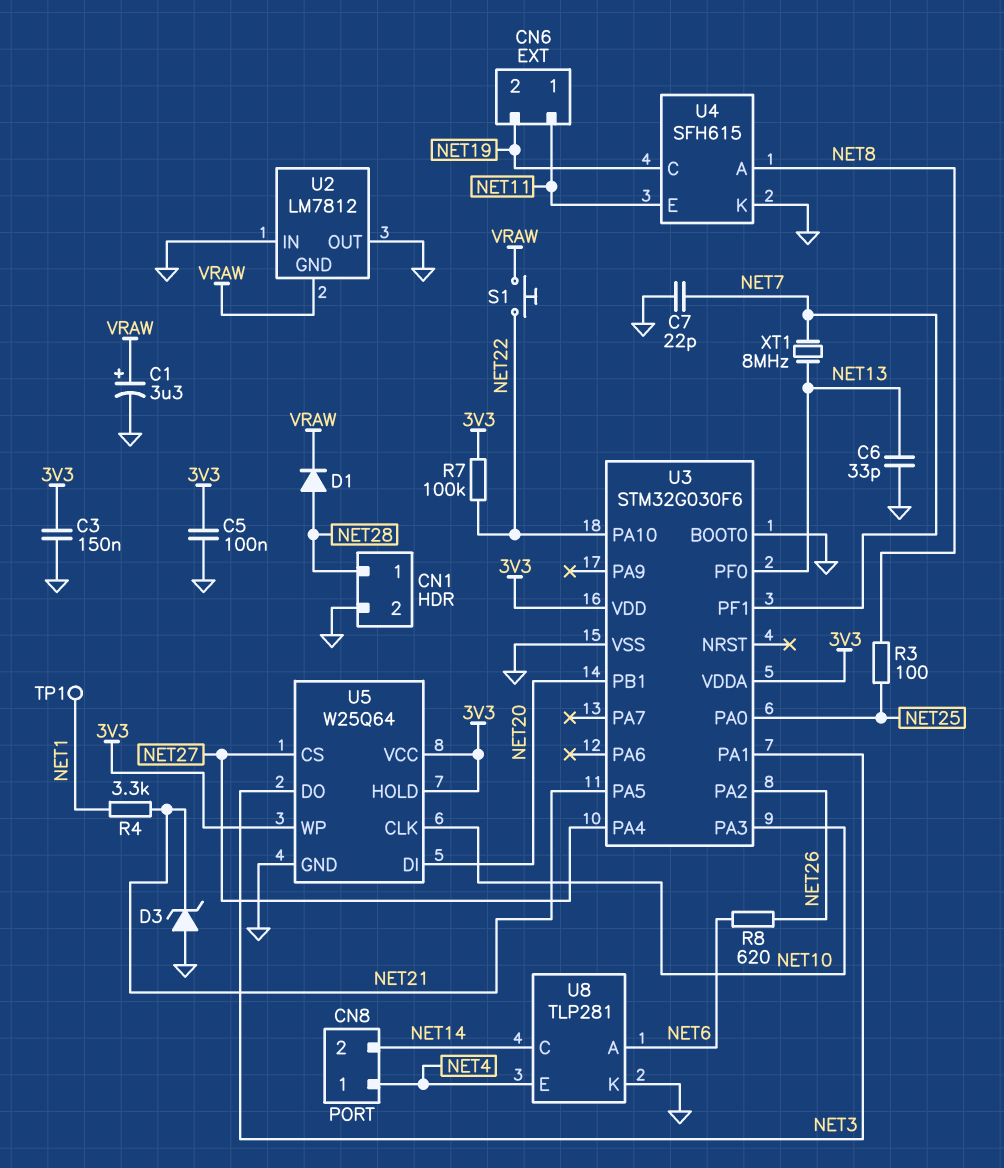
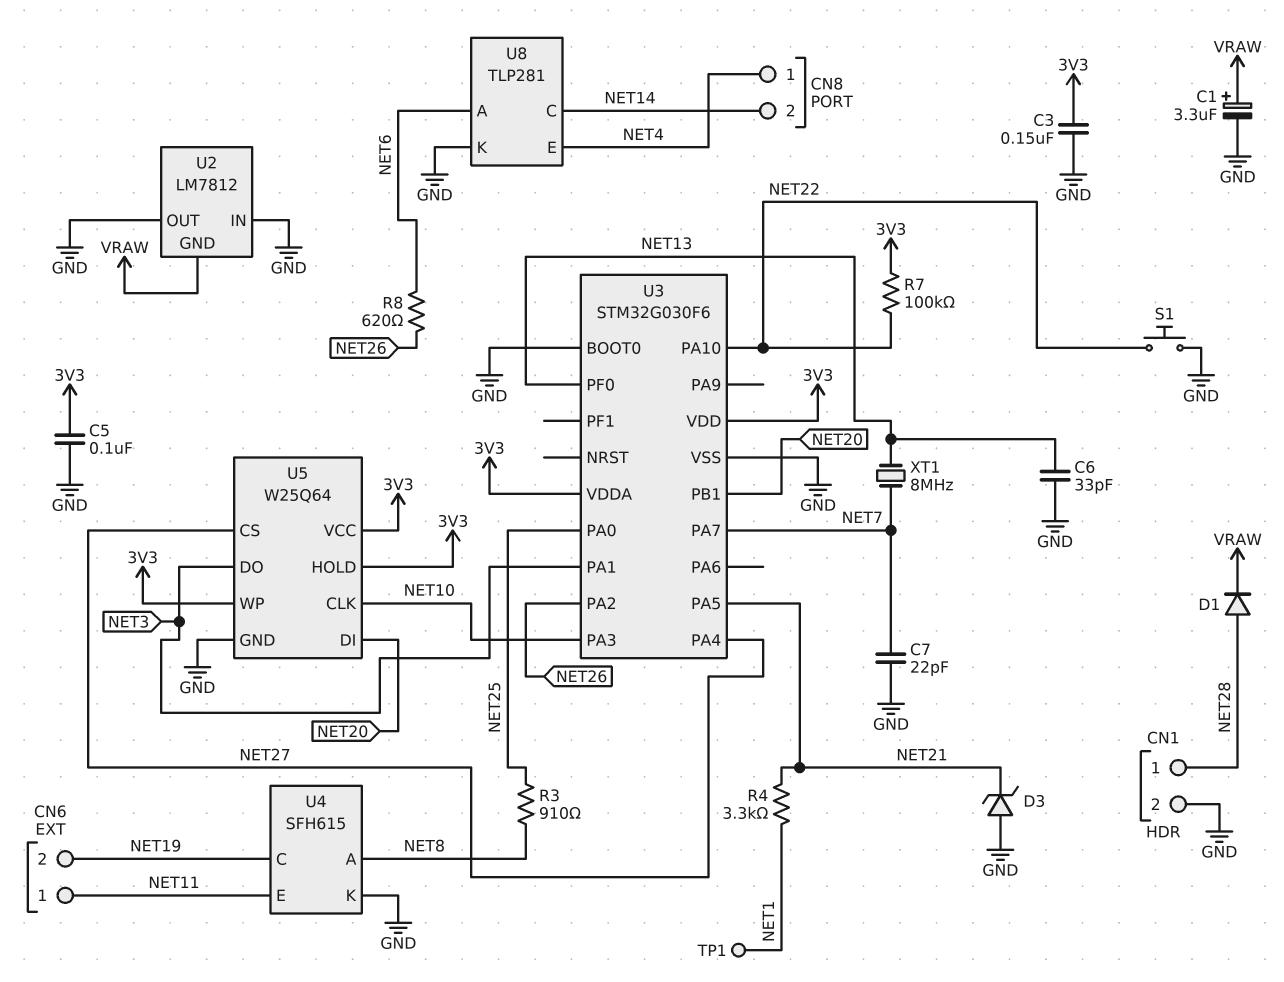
R3: 100 (NET8, NET25) -> 910 (NET8, NET25)
S1: button (NET22, VRAW) -> button (GND, NET22)
U3 pin PA7: none -> NET7
U3 pin PF1: NET7 -> none

